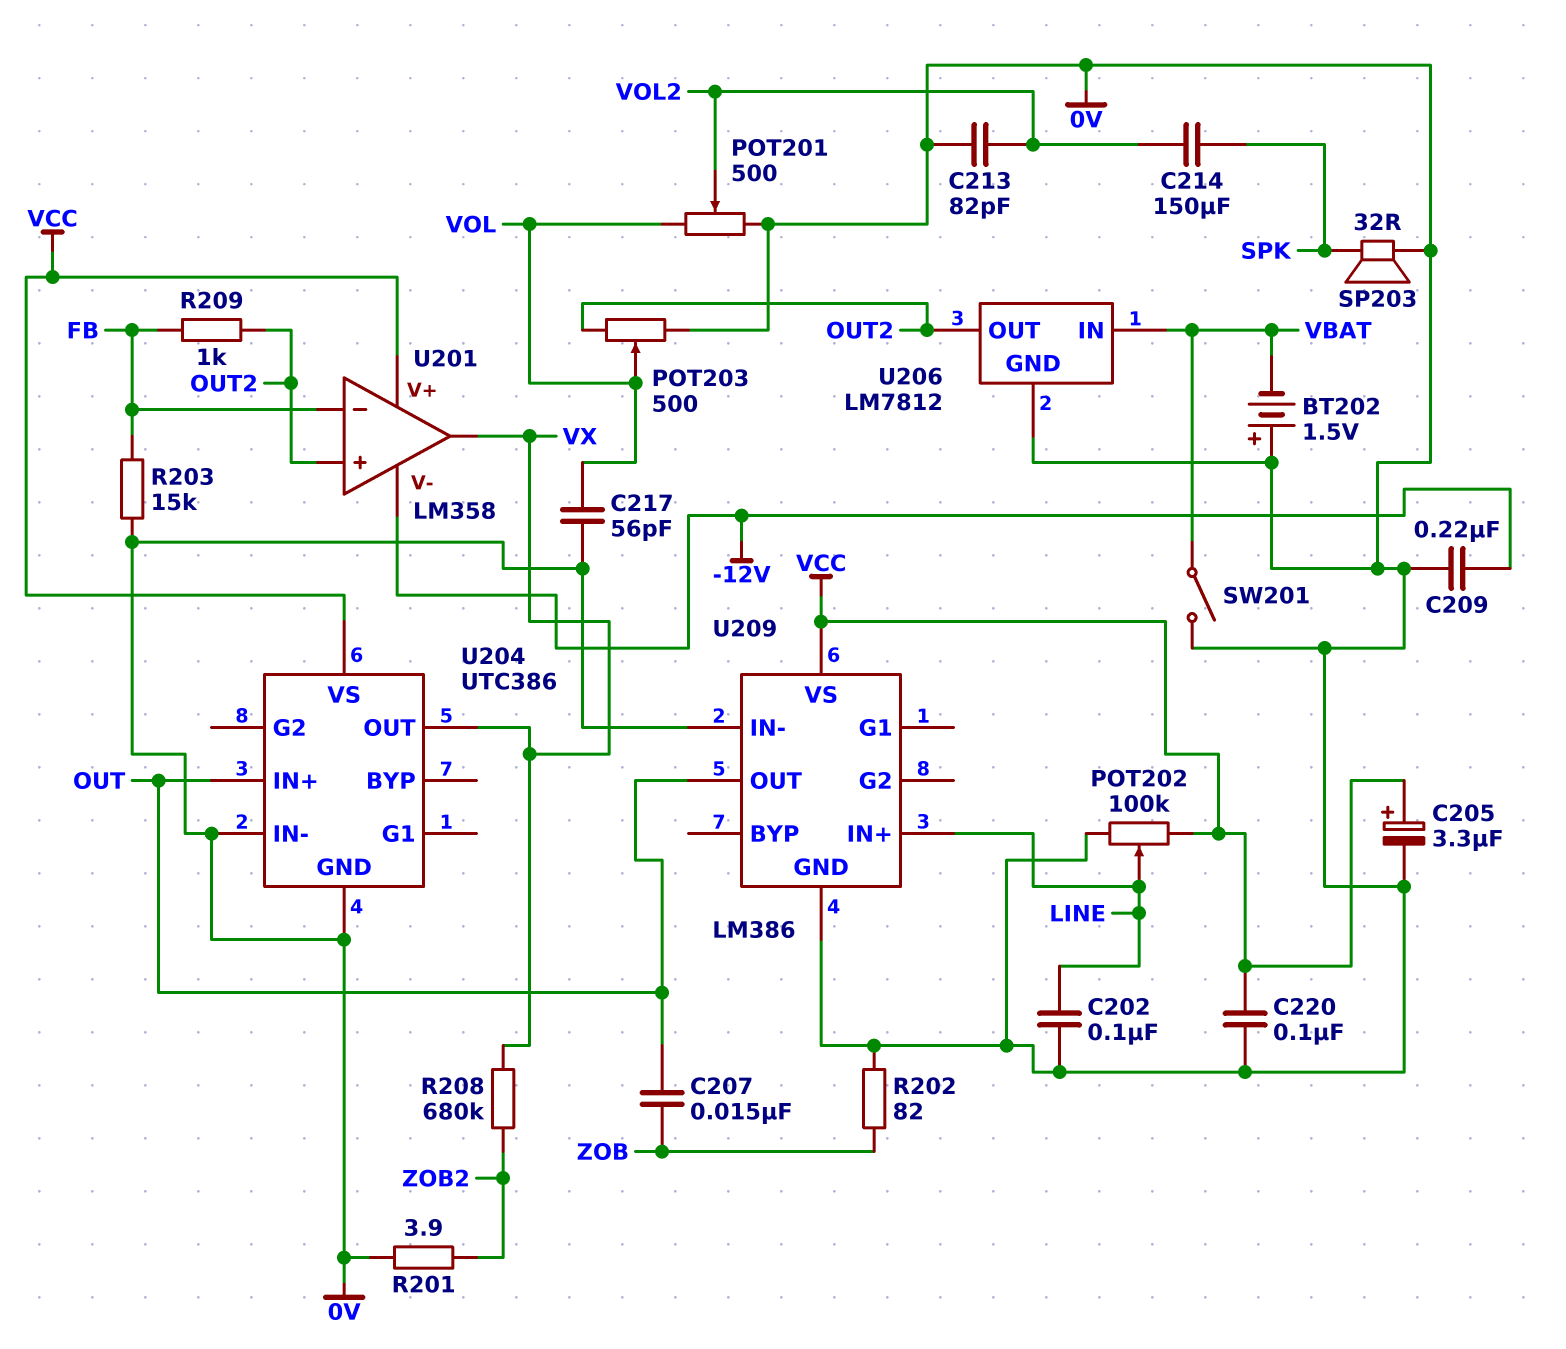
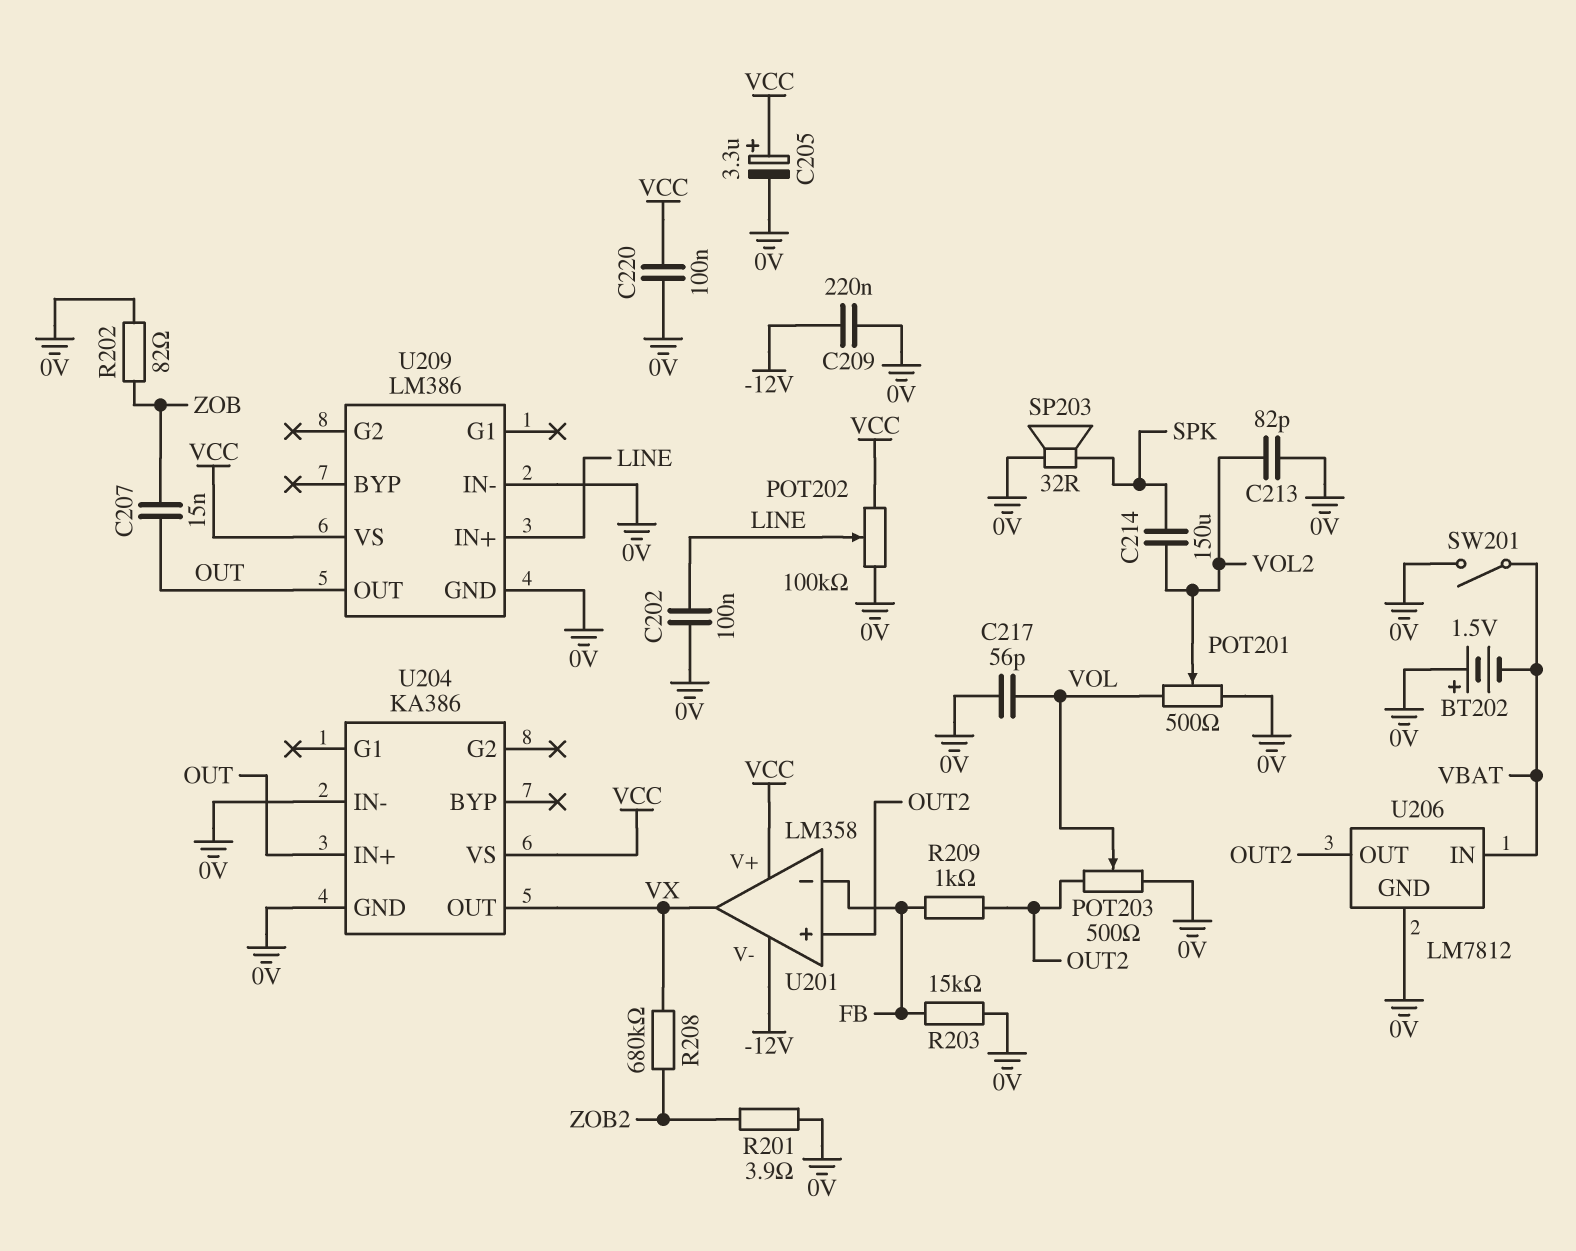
U204: UTC386 -> KA386

